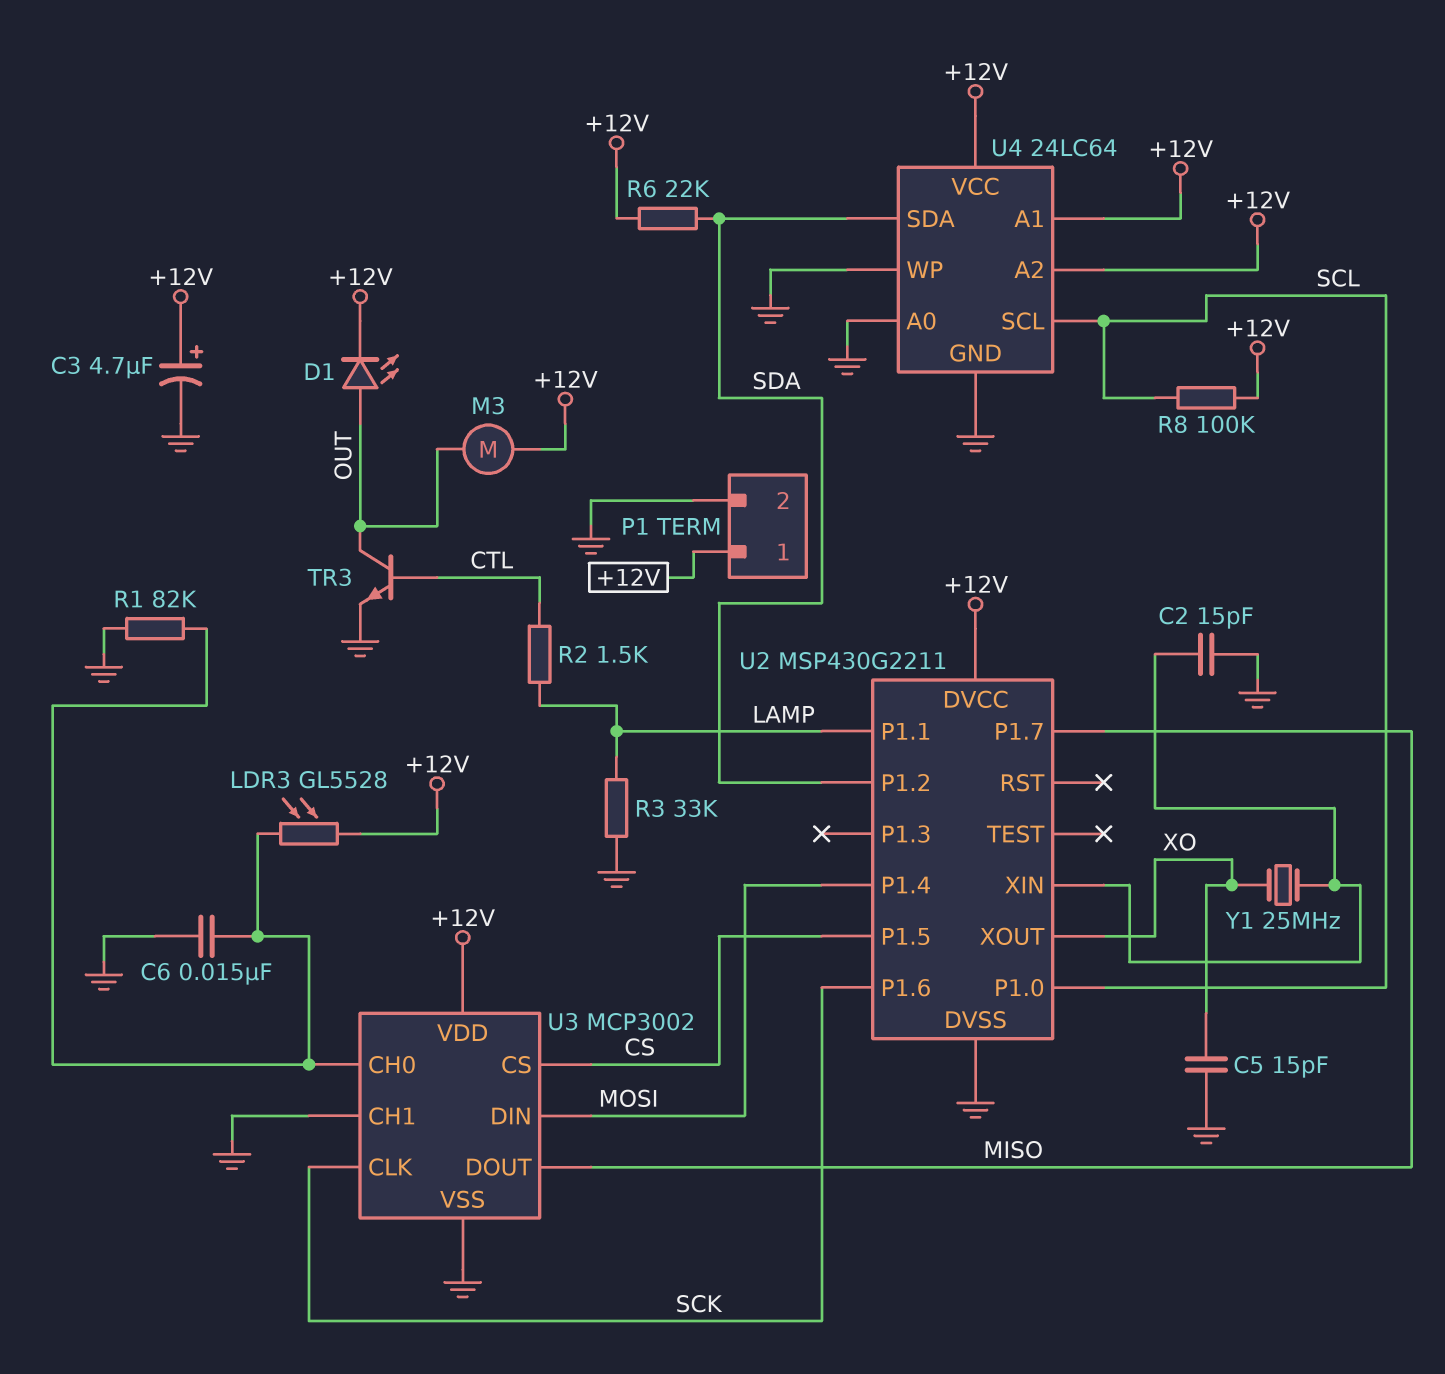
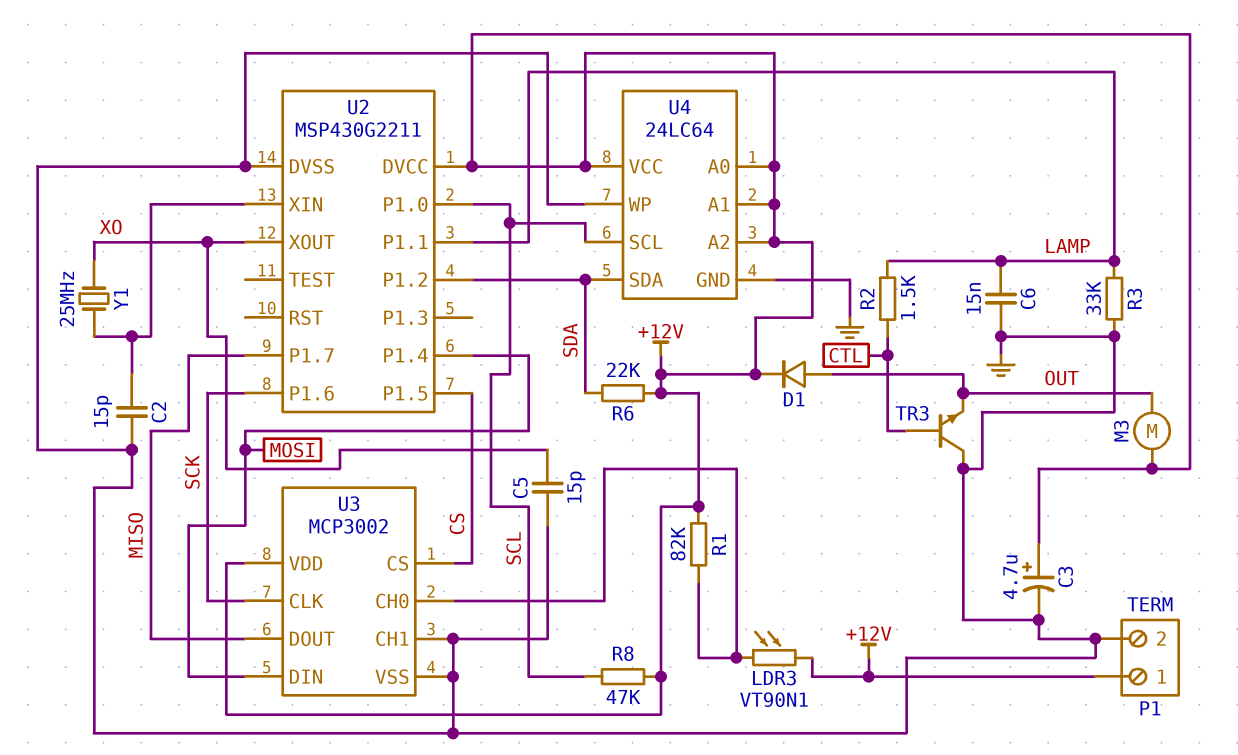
C6: 15nF (GND, U3/CH0) -> 15nF (GND, LAMP)
D1: LED (A OUT, K +12V) -> diode (A OUT, K +12V)
LDR3: GL5528 (+12V, U3/CH0) -> VT90N1 (+12V, U3/CH0)
R1: 82k (GND, U3/CH0) -> 82k (+12V, U3/CH0)
R8: 100k (+12V, SCL) -> 47k (+12V, SCL)
TR3: NPN (B CTL, C OUT, E GND) -> NPN (B CTL, C GND, E OUT)
U4 pin A0: GND -> +12V

